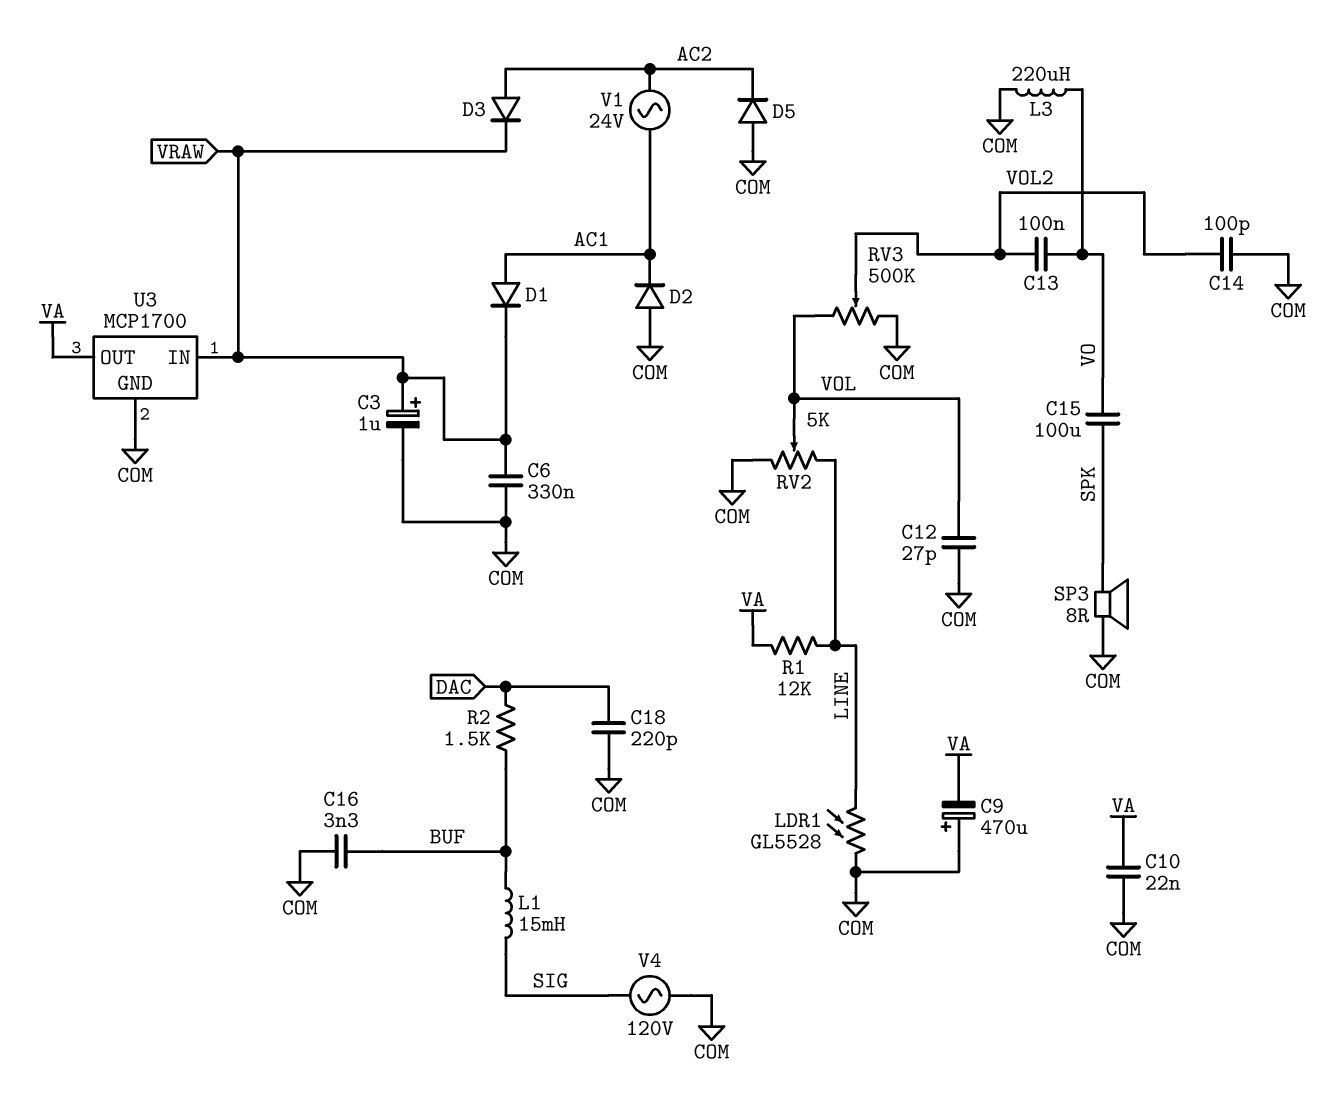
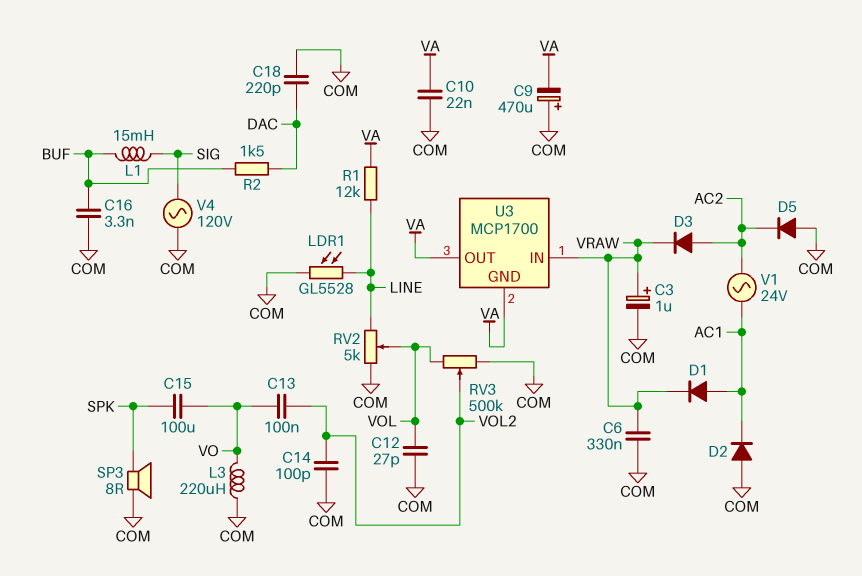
U3 pin GND: COM -> VA

